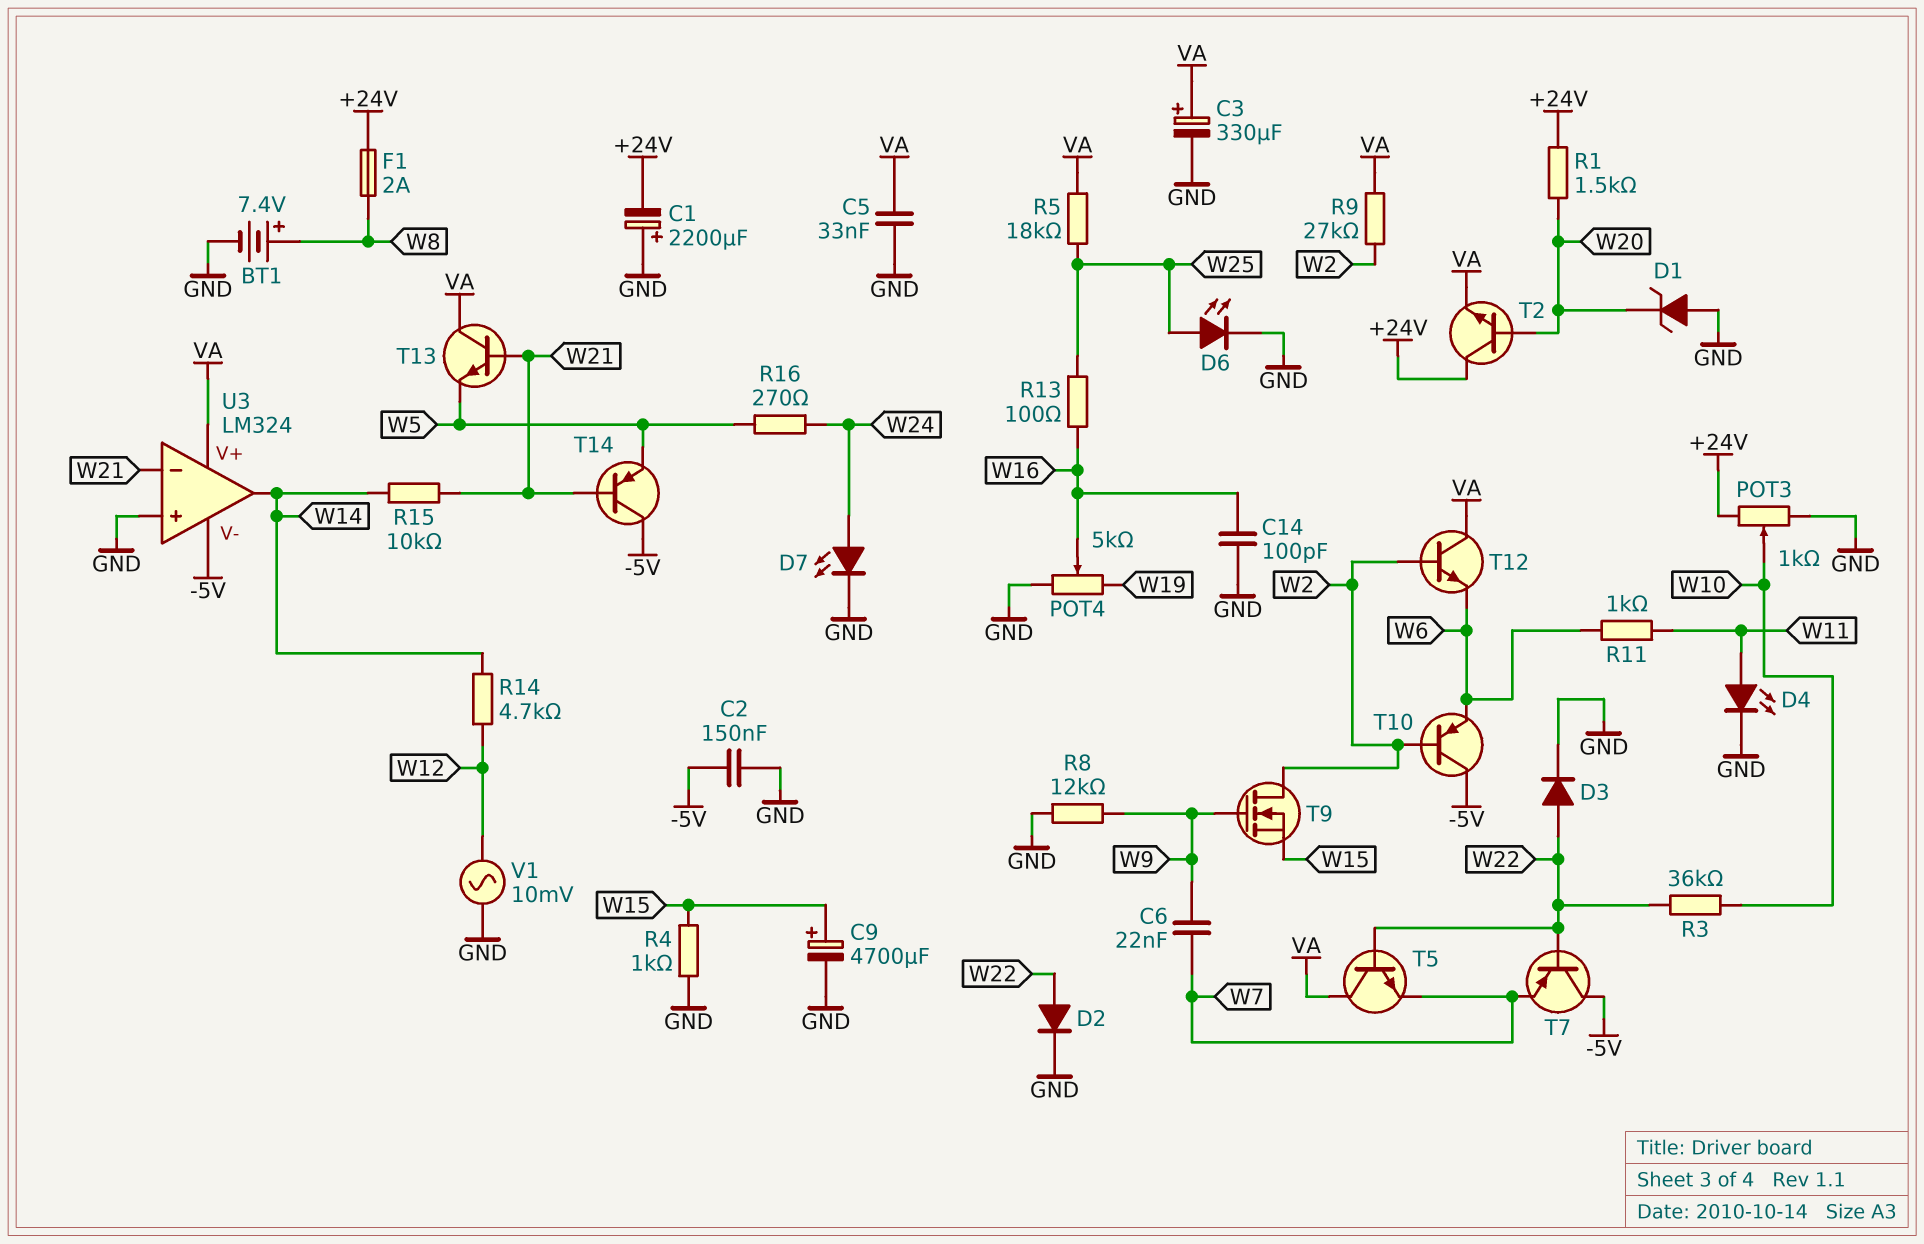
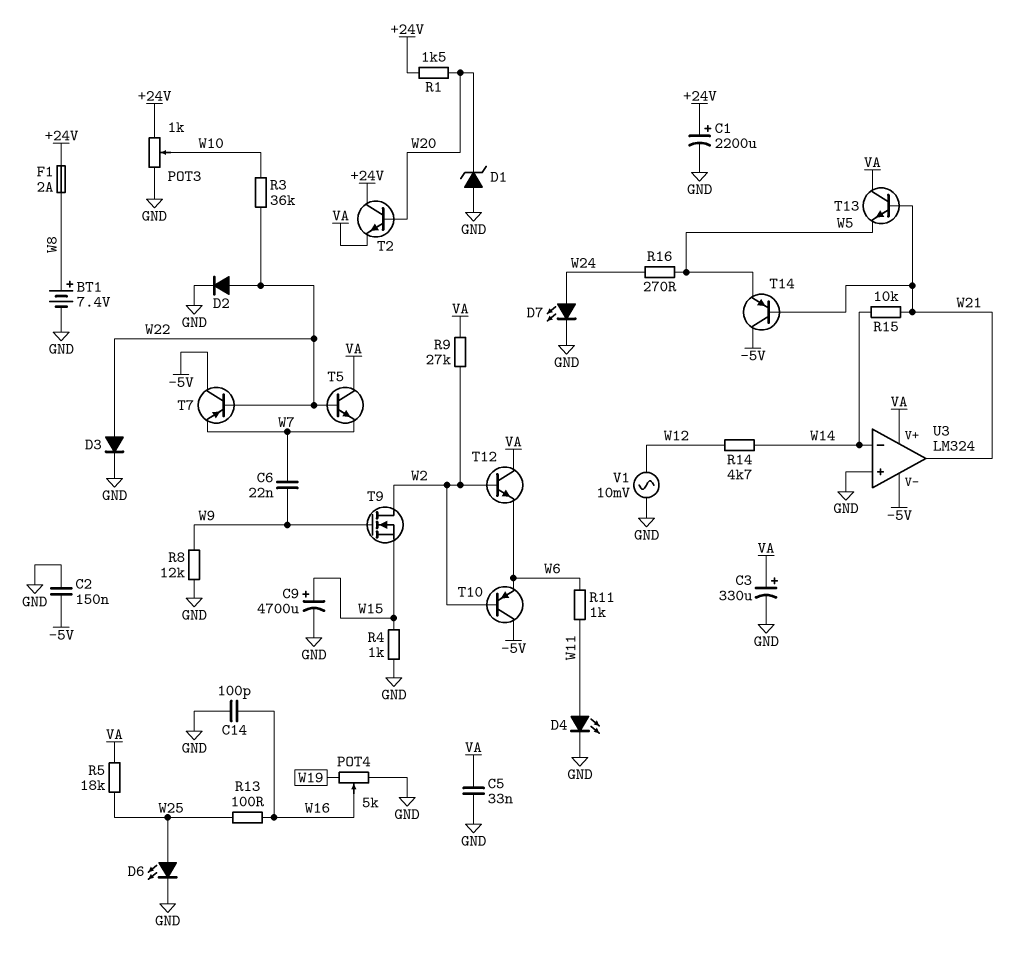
C1: 2200uF (plus GND, minus +24V) -> 2200uF (plus +24V, minus GND)
U3 pin in-: W21 -> W14
U3 pin out: W14 -> W21

